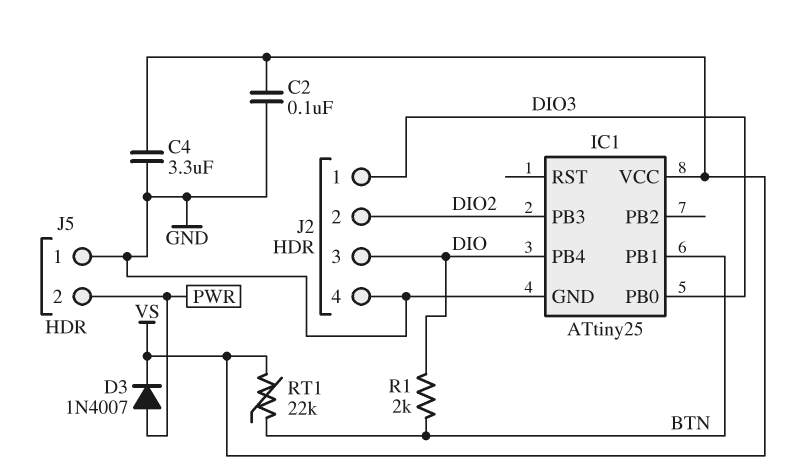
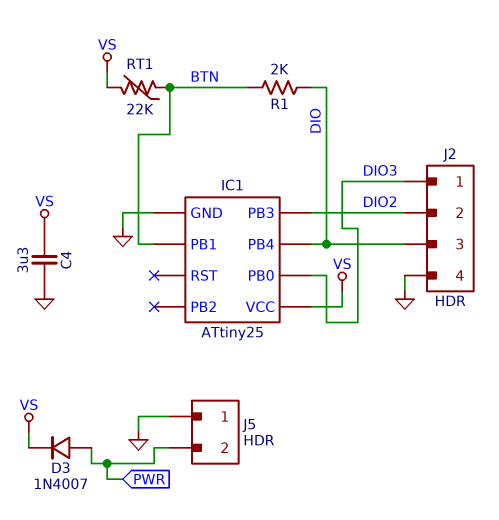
C2: 100nF (GND, VS) -> none

